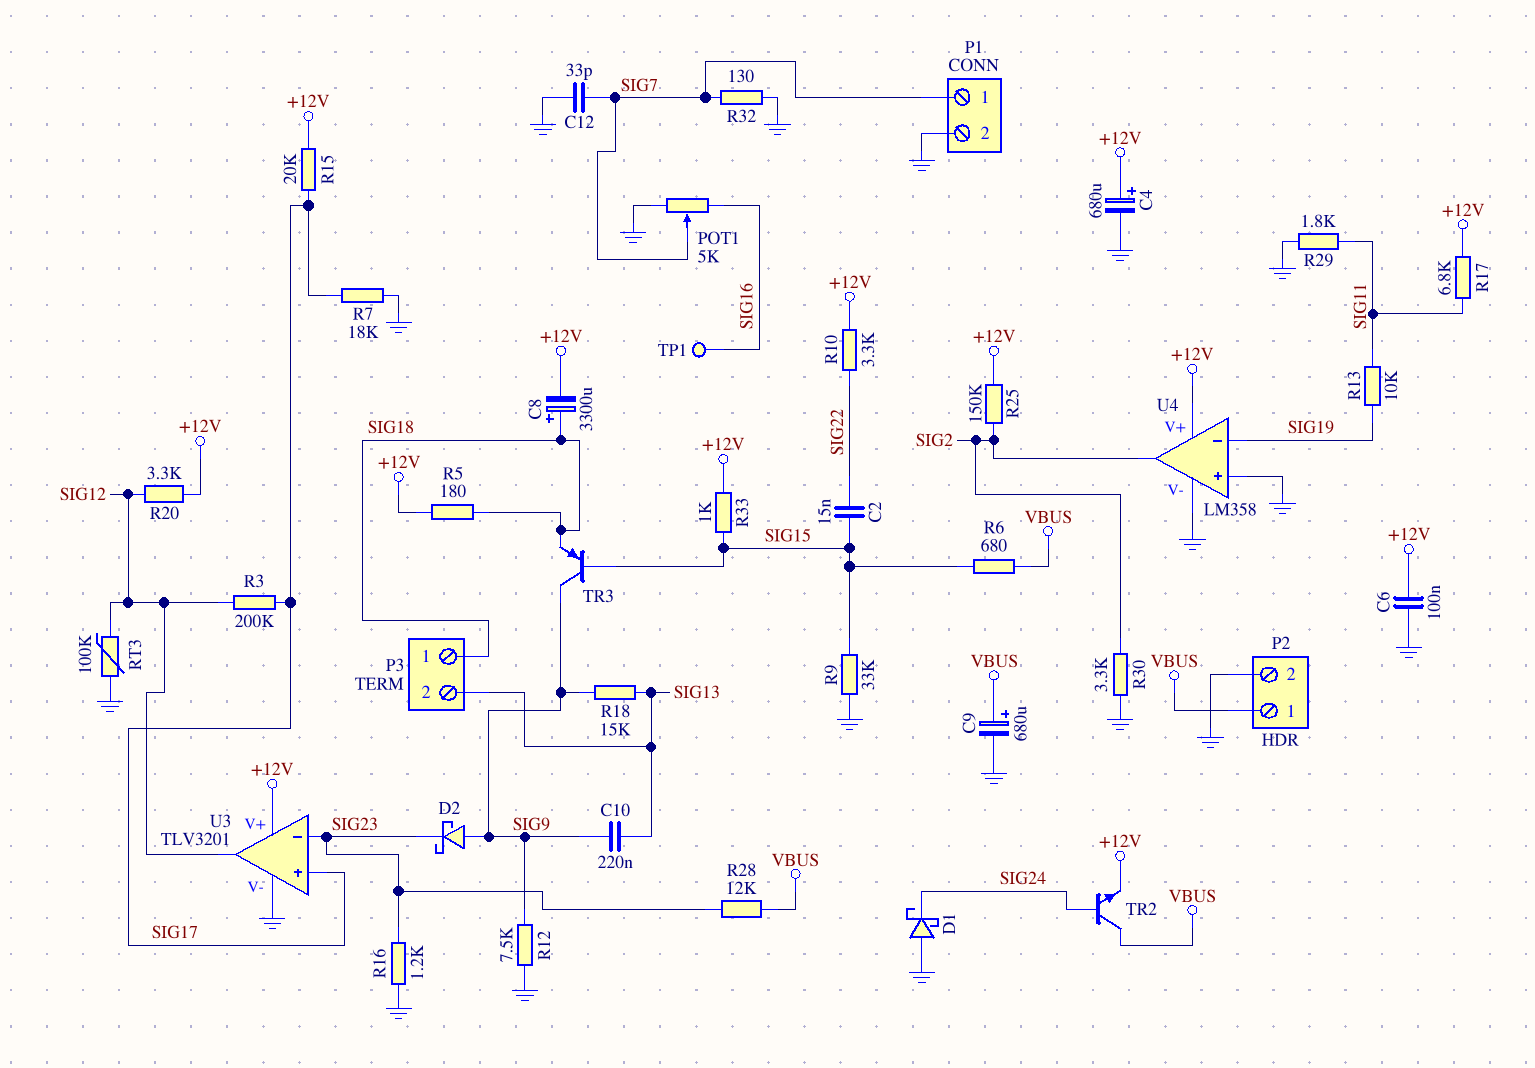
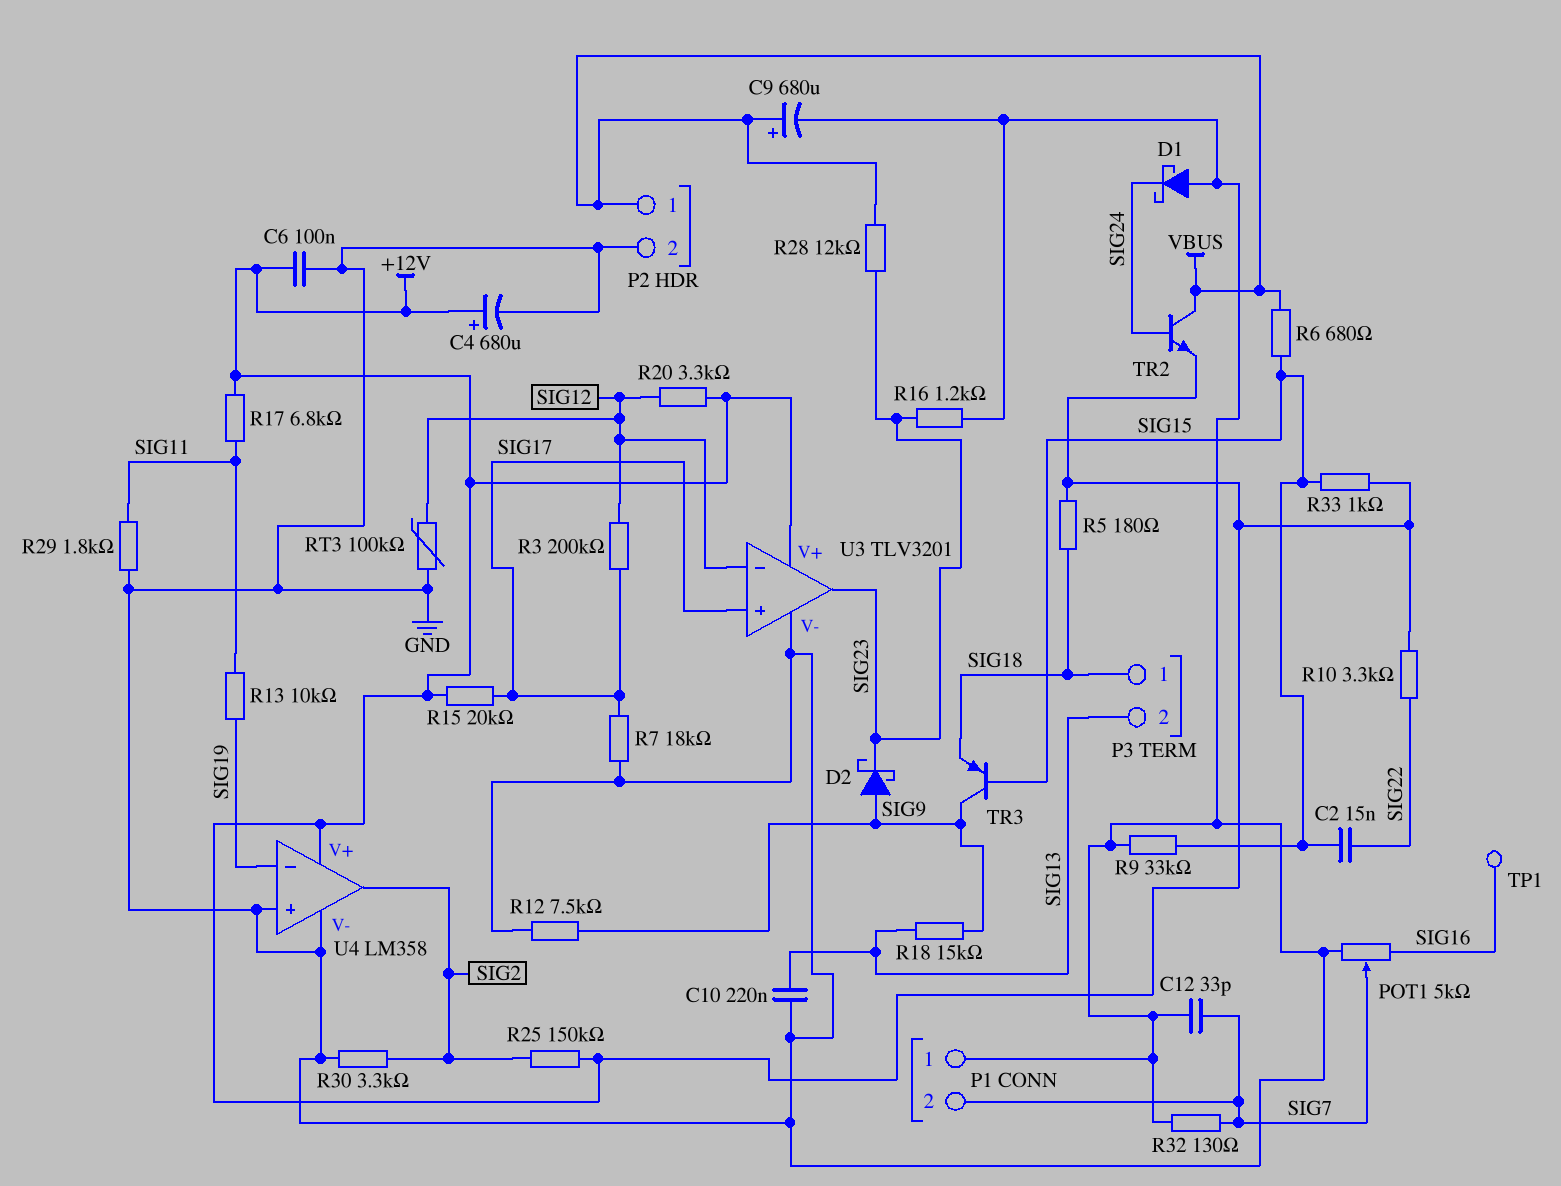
C8: 3300uF (plus SIG18, minus +12V) -> none
C10: 220nF (SIG9, SIG13) -> 220nF (GND, SIG13)
P1 pin 1: SIG7 -> GND
P1 pin 2: GND -> SIG7
U3 pin in-: SIG23 -> SIG12
U3 pin out: SIG12 -> SIG23

